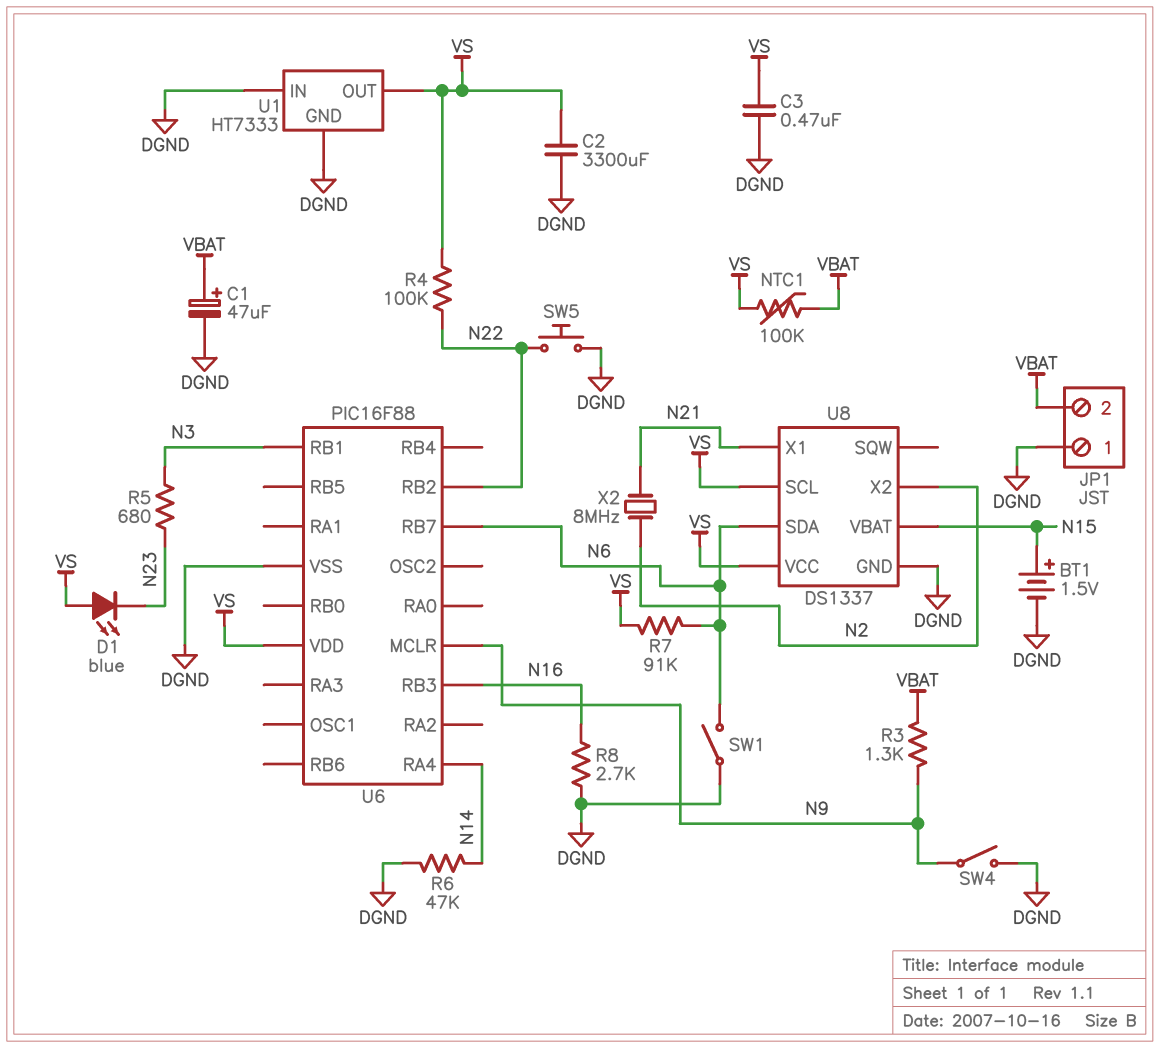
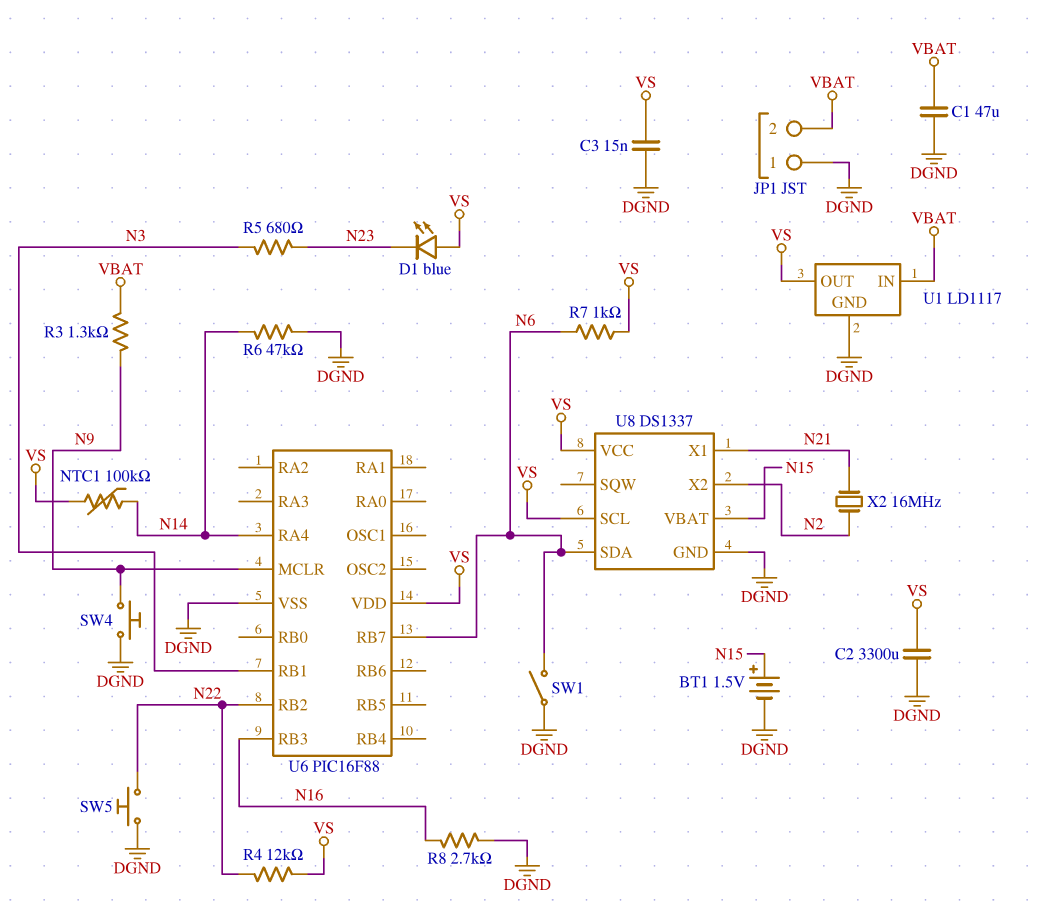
C1: 47uF (plus VBAT, minus DGND) -> 47uF (DGND, VBAT)
C3: 470nF (DGND, VS) -> 15nF (DGND, VS)
NTC1: 100k (VBAT, VS) -> 100k (N14, VS)
R4: 100k (N22, VS) -> 12k (N22, VS)
R7: 91k (N6, VS) -> 1k (N6, VS)
SW4: switch (DGND, N9) -> button (DGND, N9)
U1: HT7333 -> LD1117
U1 pin IN: DGND -> VBAT
X2: 8MHz (N2, N21) -> 16MHz (N2, N21)

